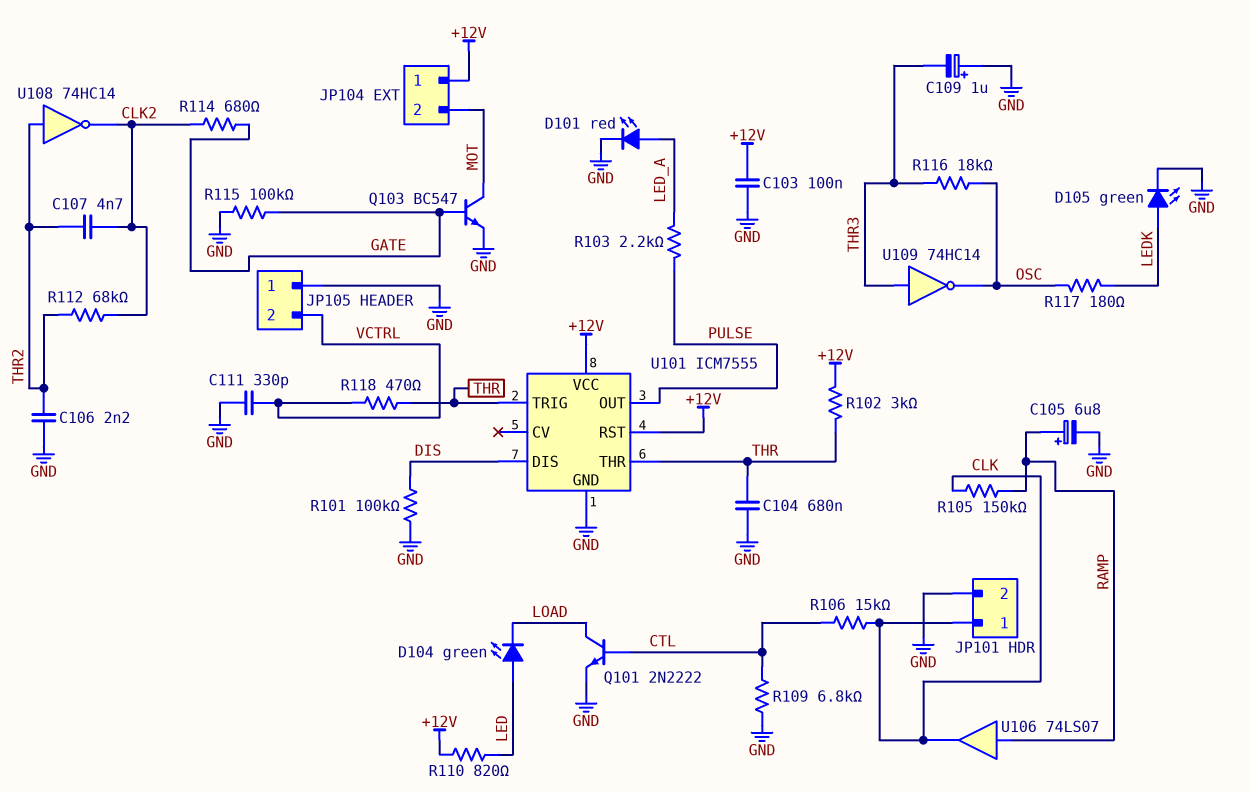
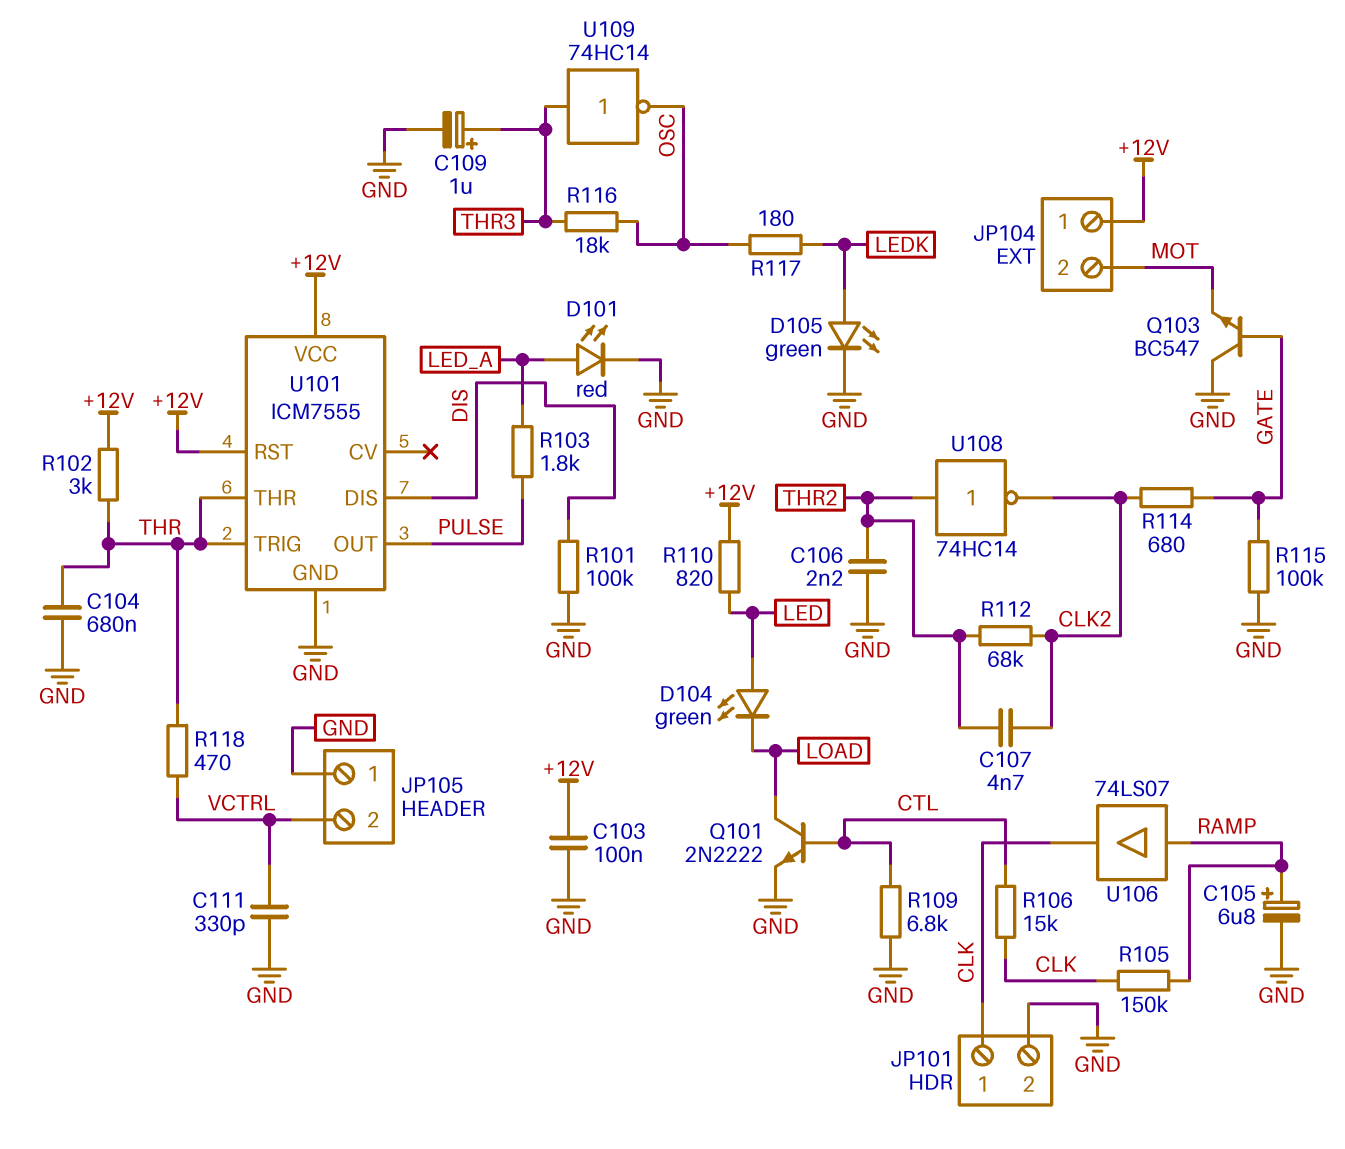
C109: 1uF (plus GND, minus THR3) -> 1uF (plus THR3, minus GND)
Q103: NPN BC547 (B GATE, C MOT, E GND) -> NPN BC547 (B GATE, C GND, E MOT)
R103: 2.2k (LED_A, PULSE) -> 1.8k (LED_A, PULSE)

